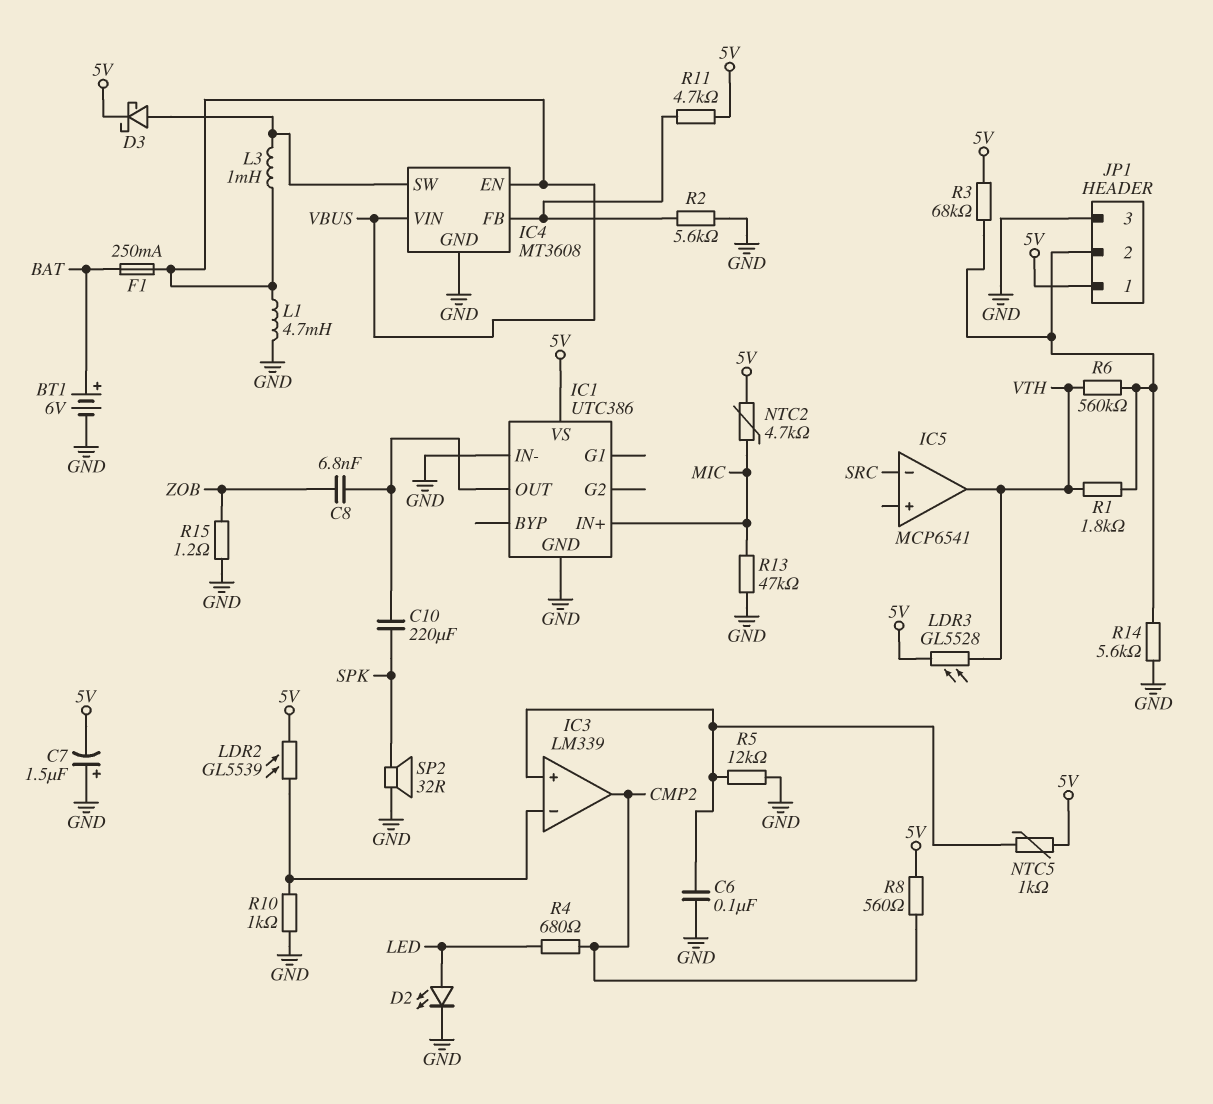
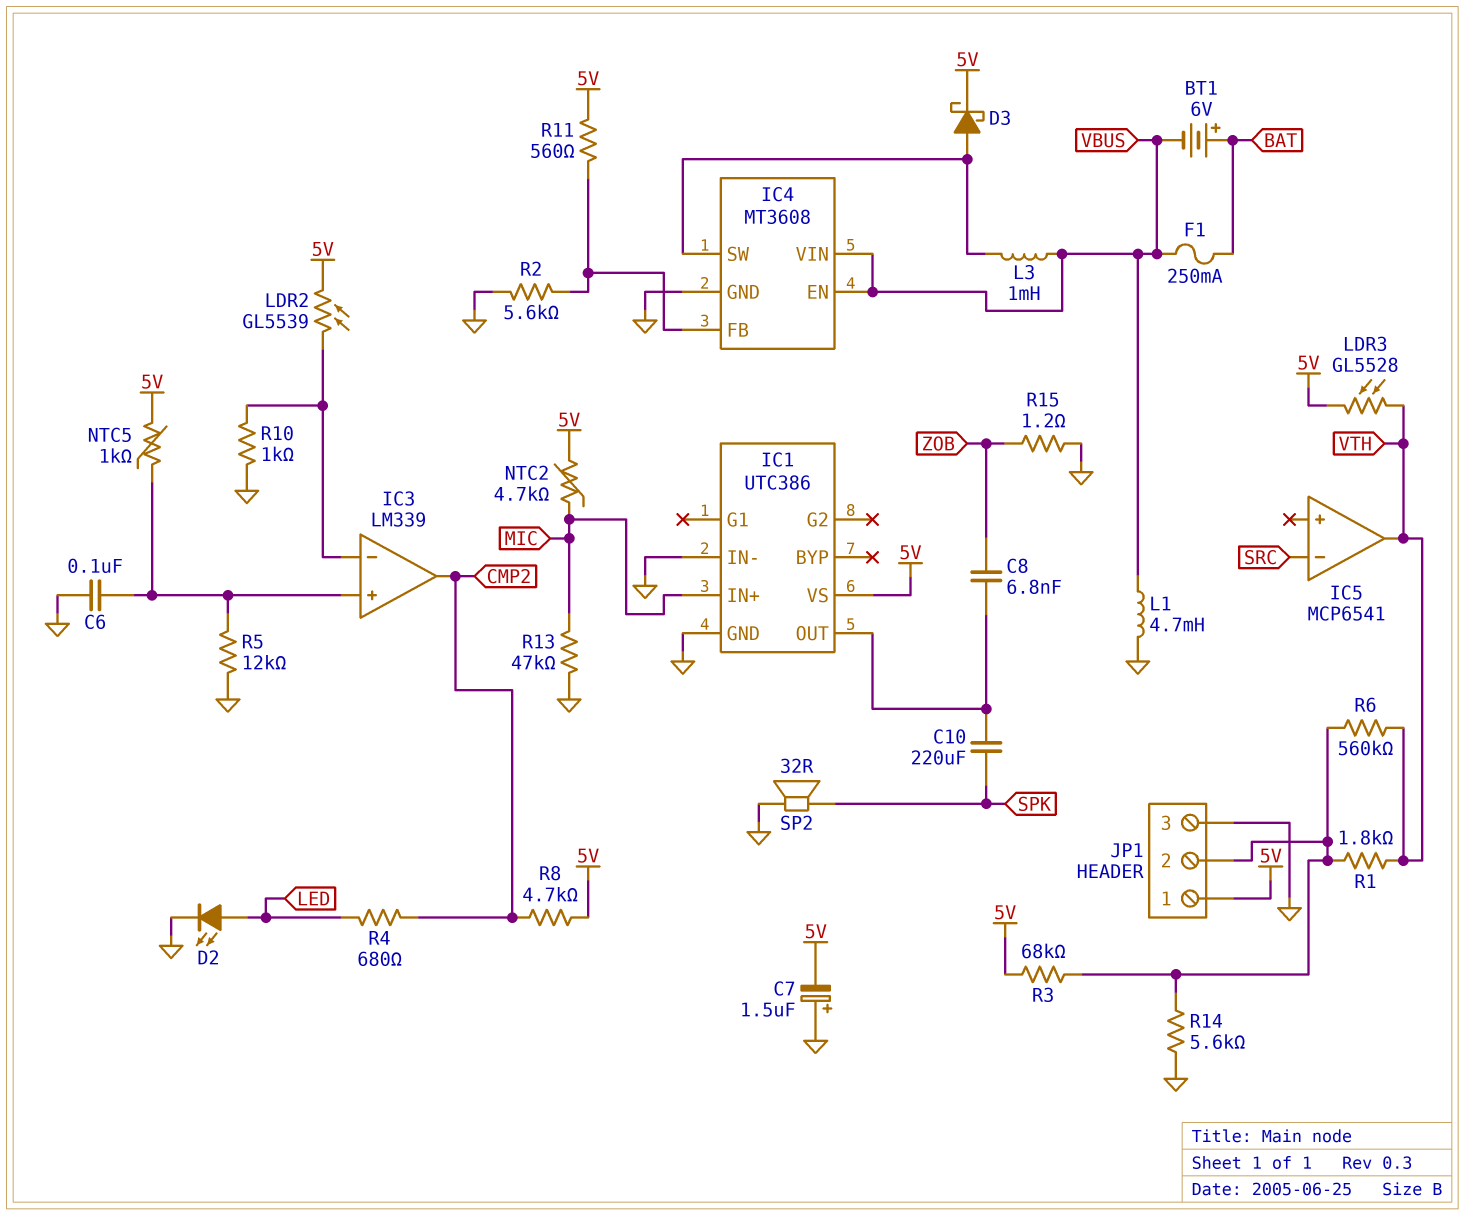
BT1: 6V (plus BAT, minus GND) -> 6V (plus BAT, minus VBUS)
R8: 560 (5V, CMP2) -> 4.7k (5V, CMP2)
R11: 4.7k (5V, IC4/FB) -> 560 (5V, IC4/FB)

